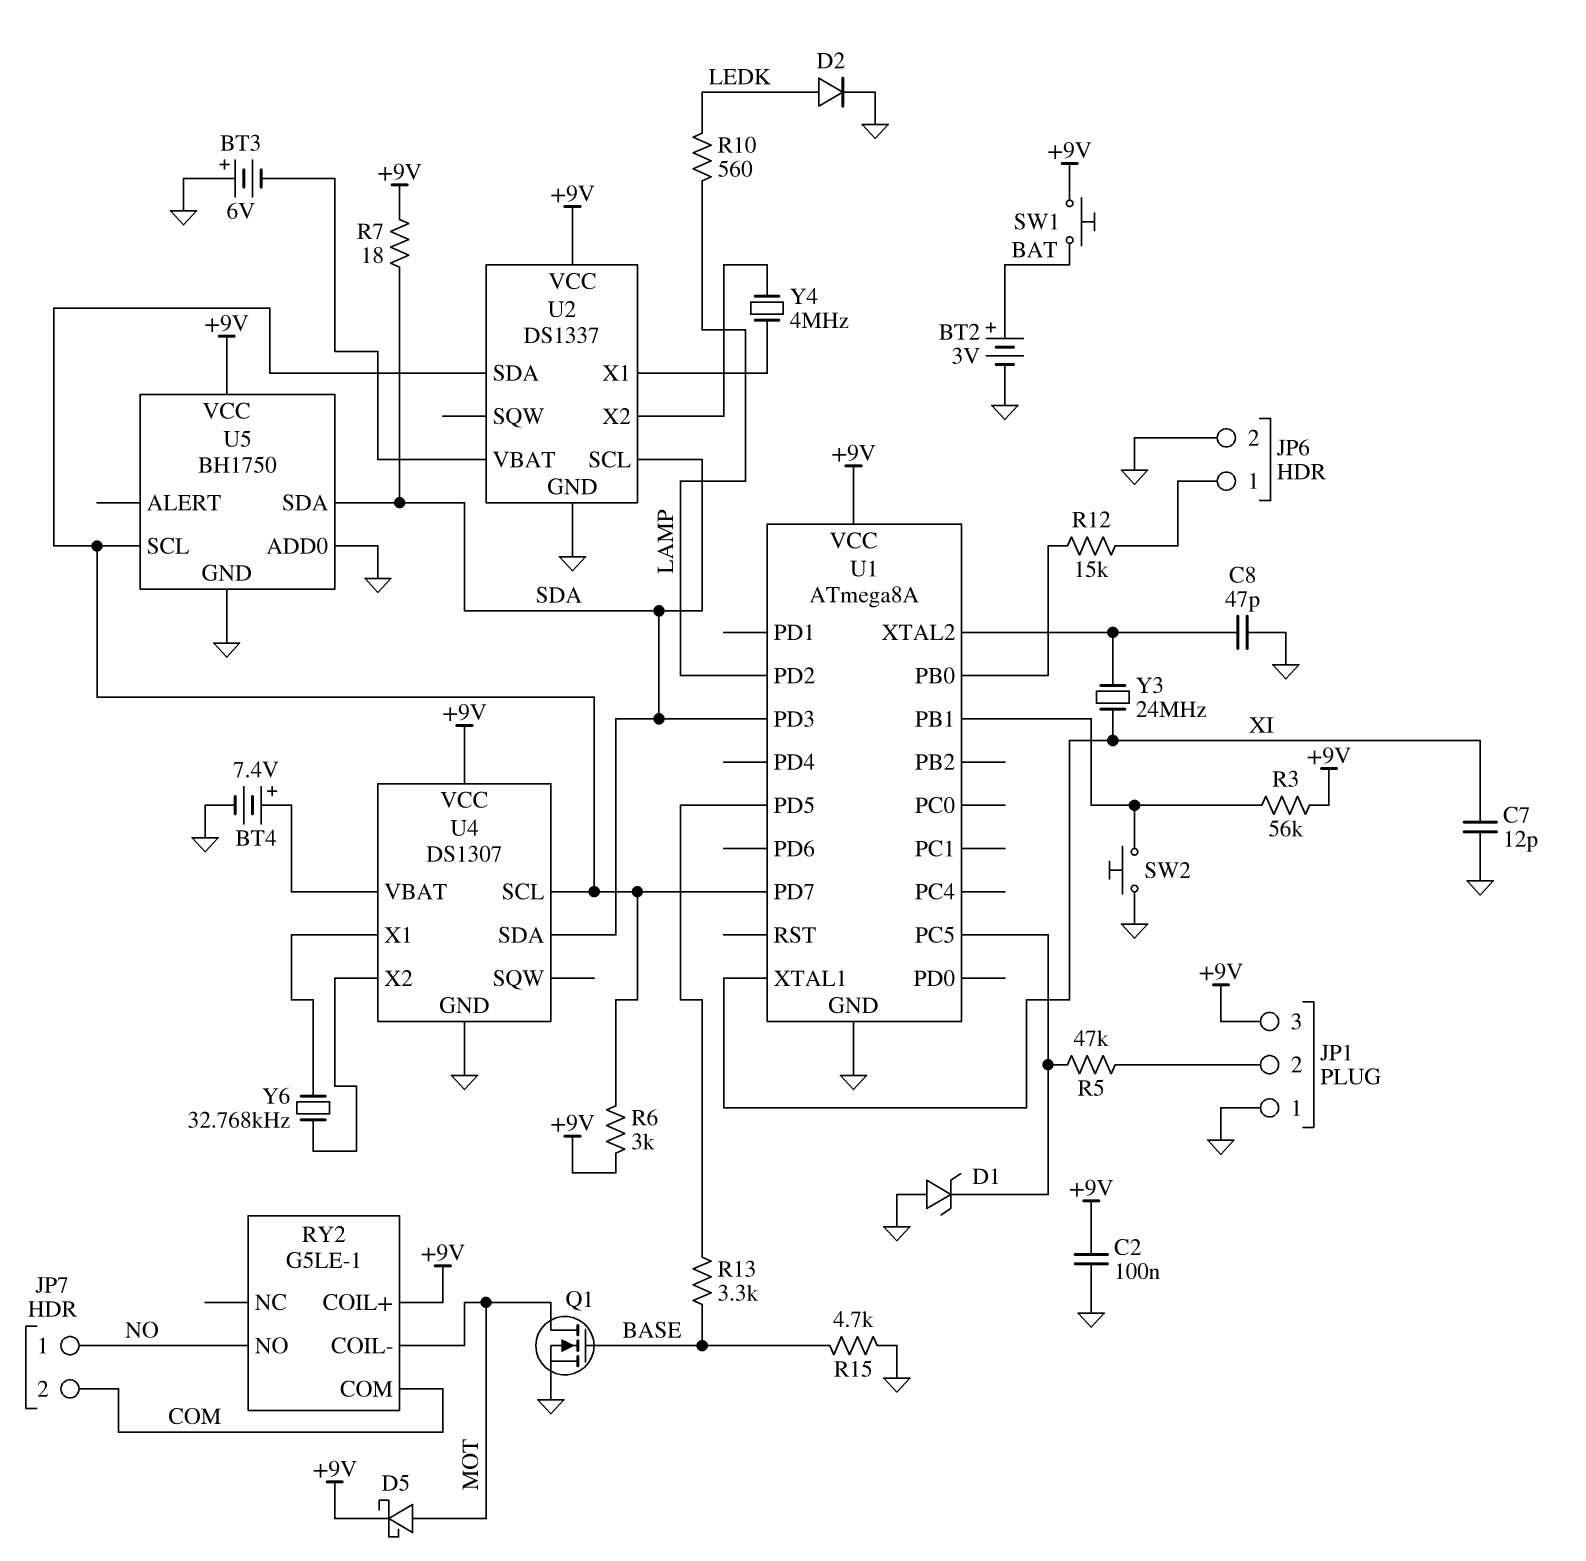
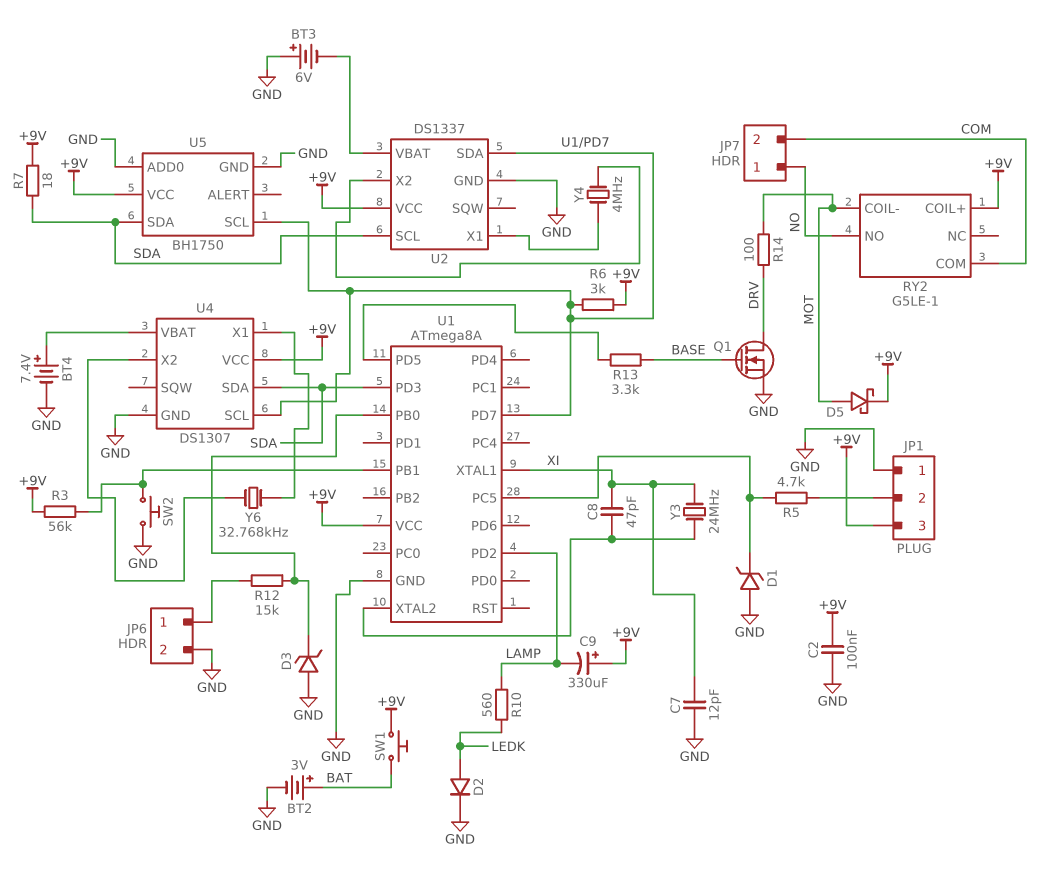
C8: 47pF (GND, U1/XTAL2) -> 47pF (U1/XTAL2, XI)
C9: none -> 330uF (plus +9V, minus LAMP)
D3: none -> zener (A GND, K U1/PB0)
Q1: NMOS (G BASE, D MOT, S GND) -> NMOS (G BASE, D DRV, S GND)
R5: 47k (JP1/2, U1/PC5) -> 4.7k (JP1/2, U1/PC5)
R14: none -> 100 (DRV, MOT)
R15: 4.7k (BASE, GND) -> none

